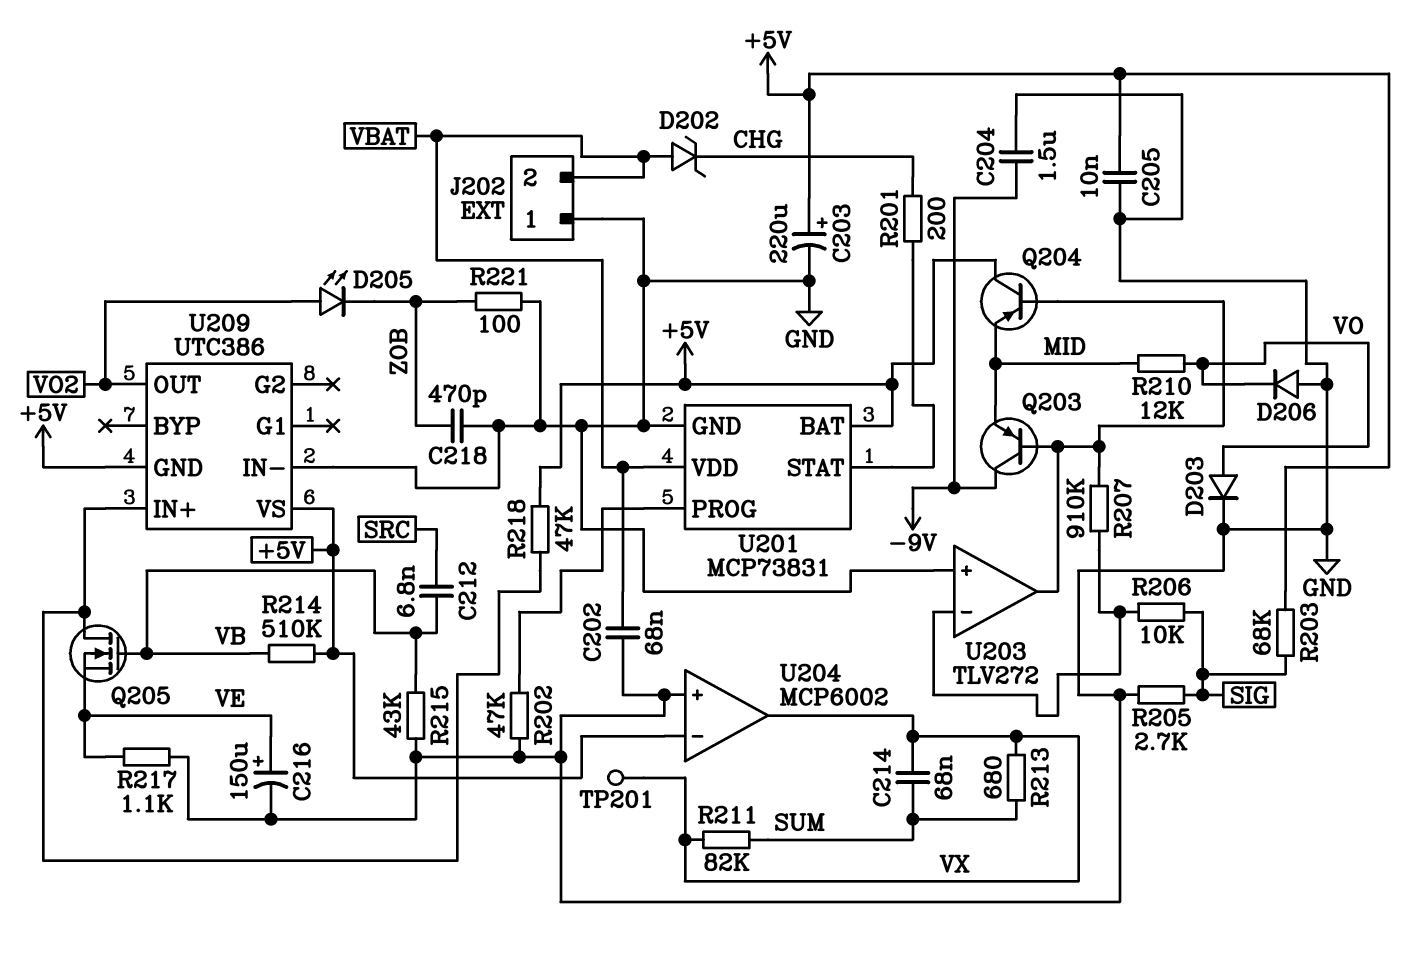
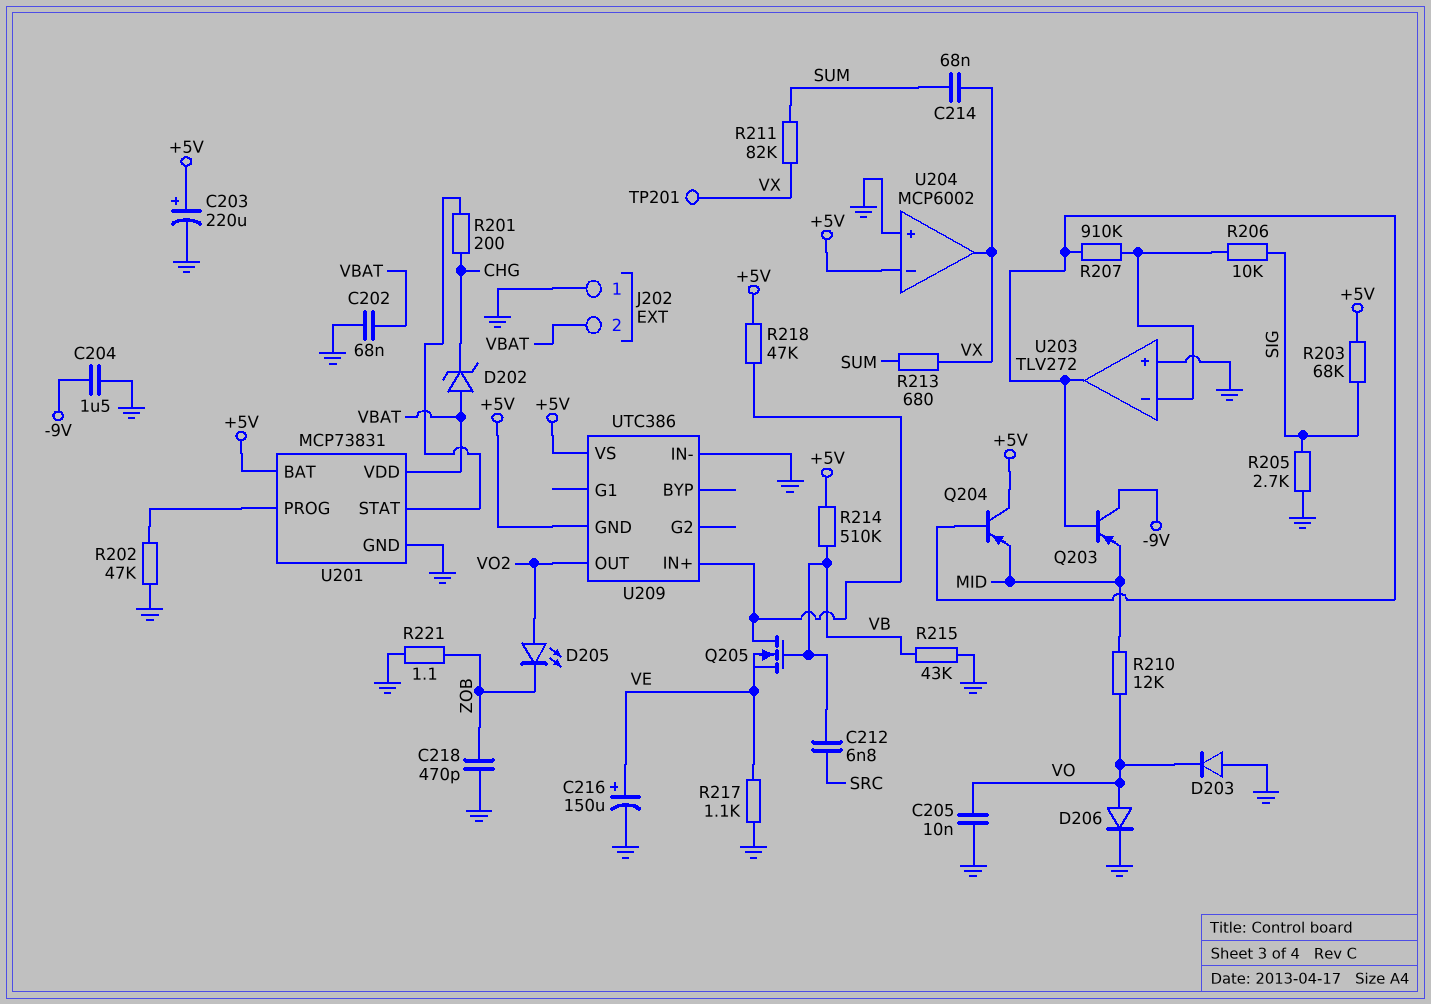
C205: 10nF (+5V, GND) -> 10nF (GND, VO)
D203: diode (A VO, K GND) -> diode (A GND, K VO)
D206: diode (A GND, K VO) -> diode (A VO, K GND)
R221: 100 (GND, ZOB) -> 1.1 (GND, ZOB)

